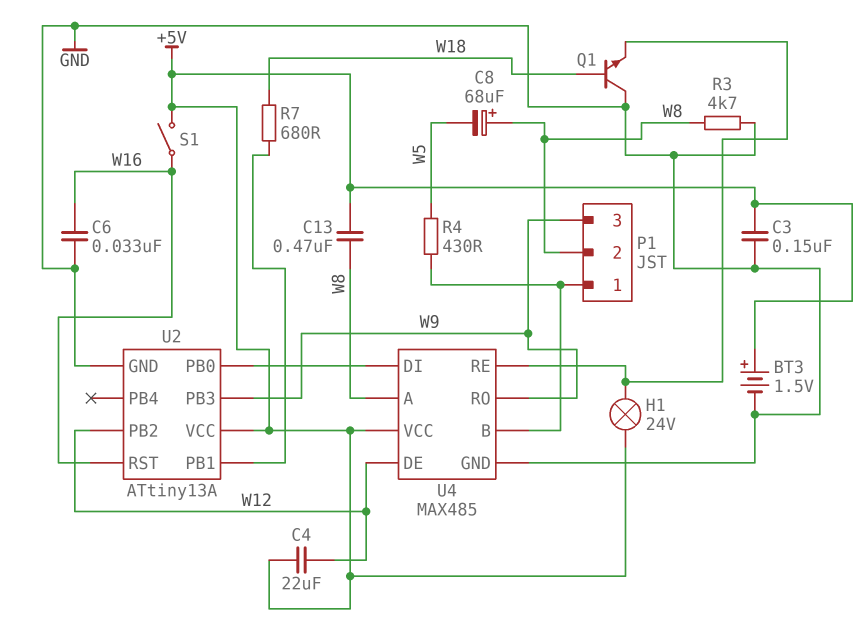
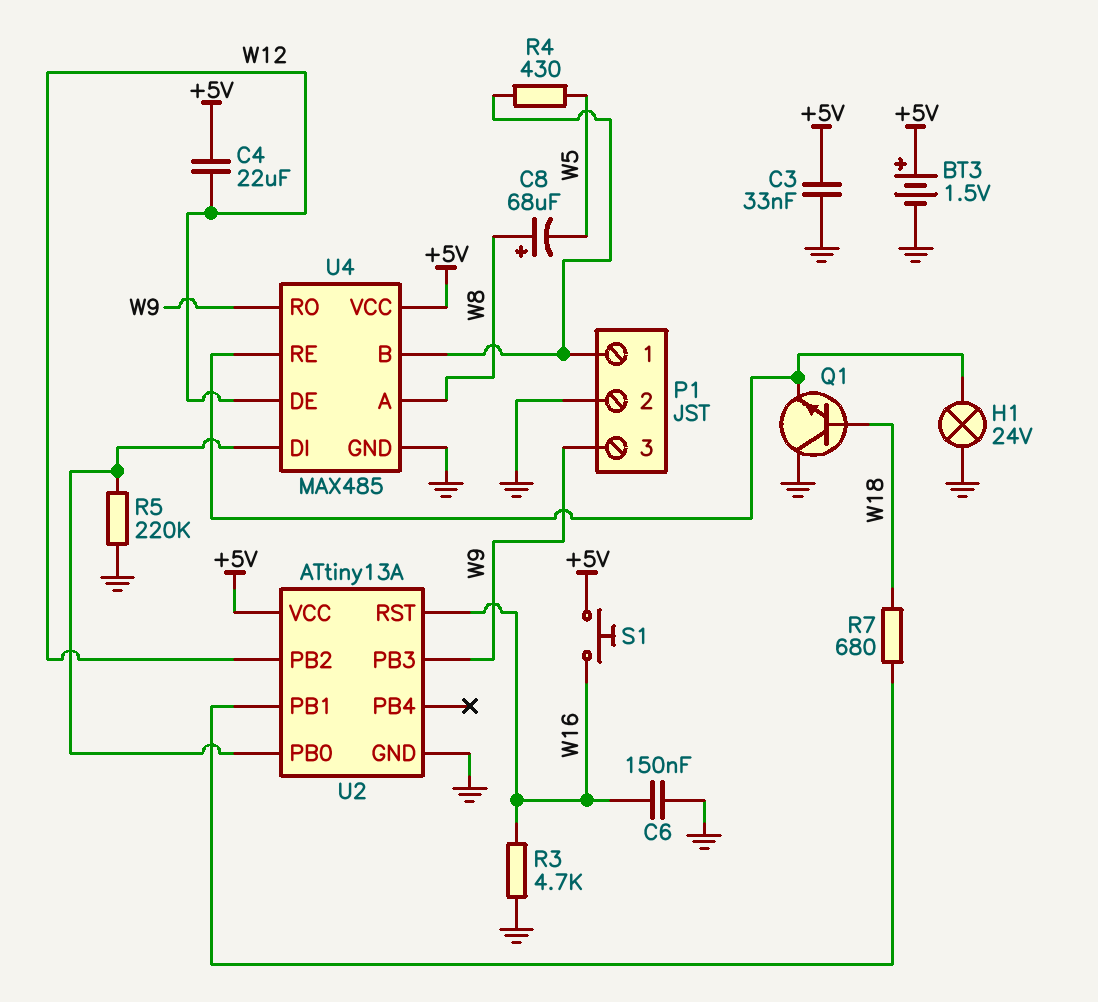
C3: 150nF (+5V, GND) -> 33nF (+5V, GND)
C6: 33nF (GND, W16) -> 150nF (GND, W16)
C13: 470nF (+5V, W8) -> none
H1: lamp 24V (+5V, U4/RE) -> lamp 24V (GND, U4/RE)
P1 pin 2: W8 -> GND
R3: 4.7k (GND, W8) -> 4.7k (GND, W16)
R5: none -> 220k (GND, U2/PB0)
S1: switch (+5V, W16) -> button (+5V, W16)

